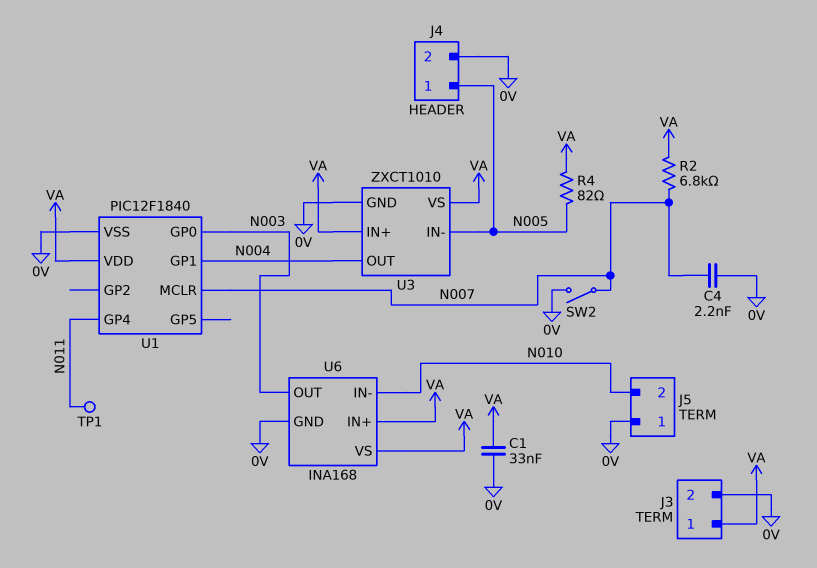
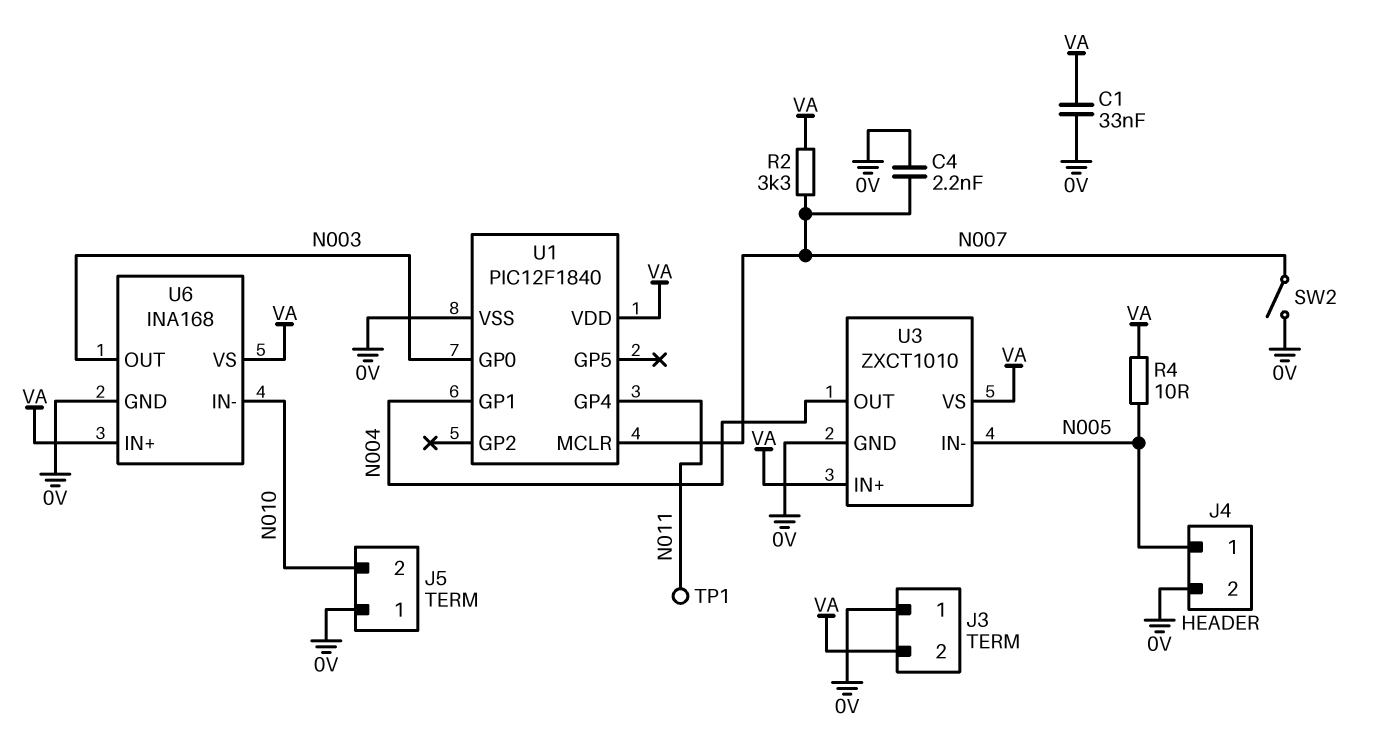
J3 pin 1: VA -> 0V
J3 pin 2: 0V -> VA
R2: 6.8k (N007, VA) -> 3.3k (N007, VA)
R4: 82 (N005, VA) -> 10 (N005, VA)

